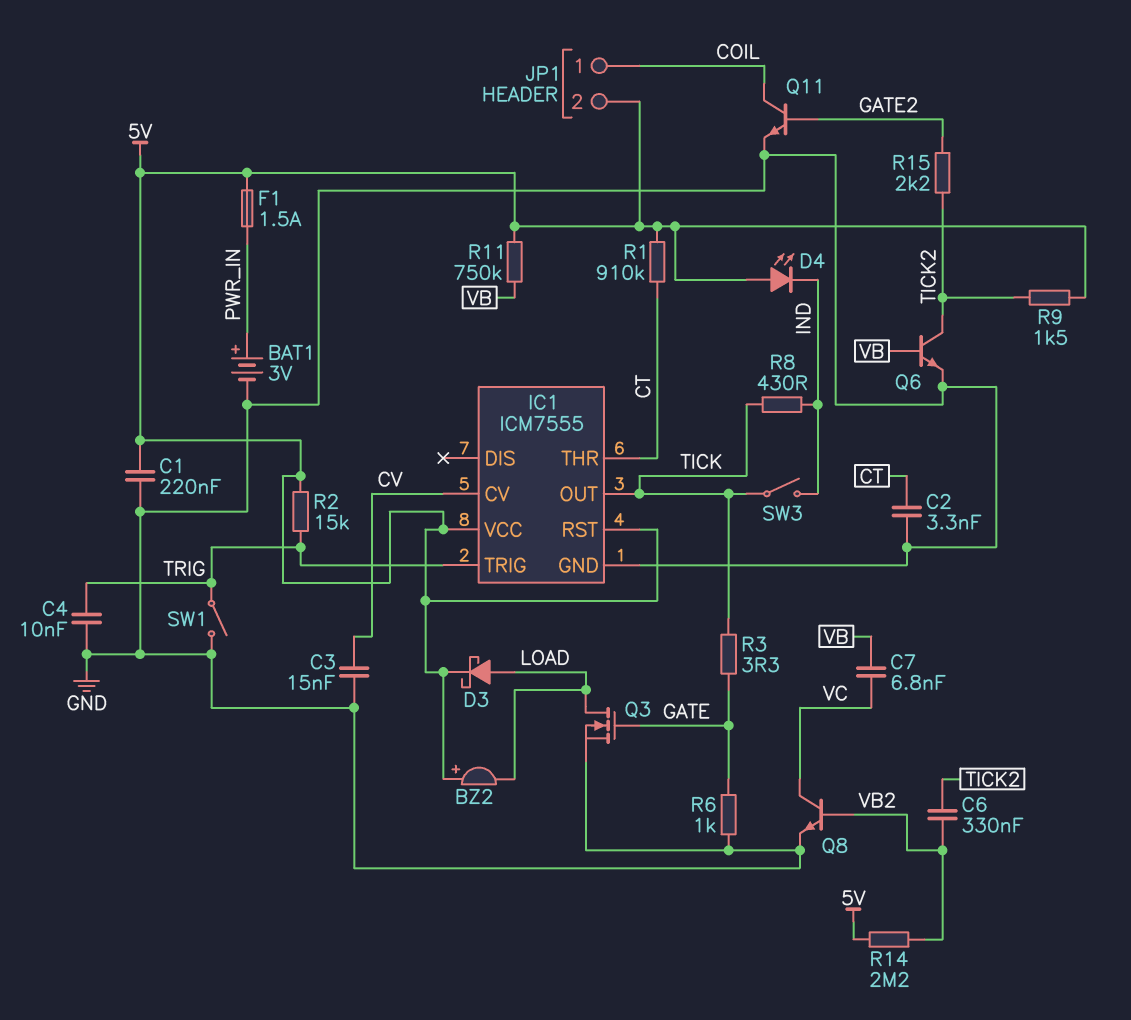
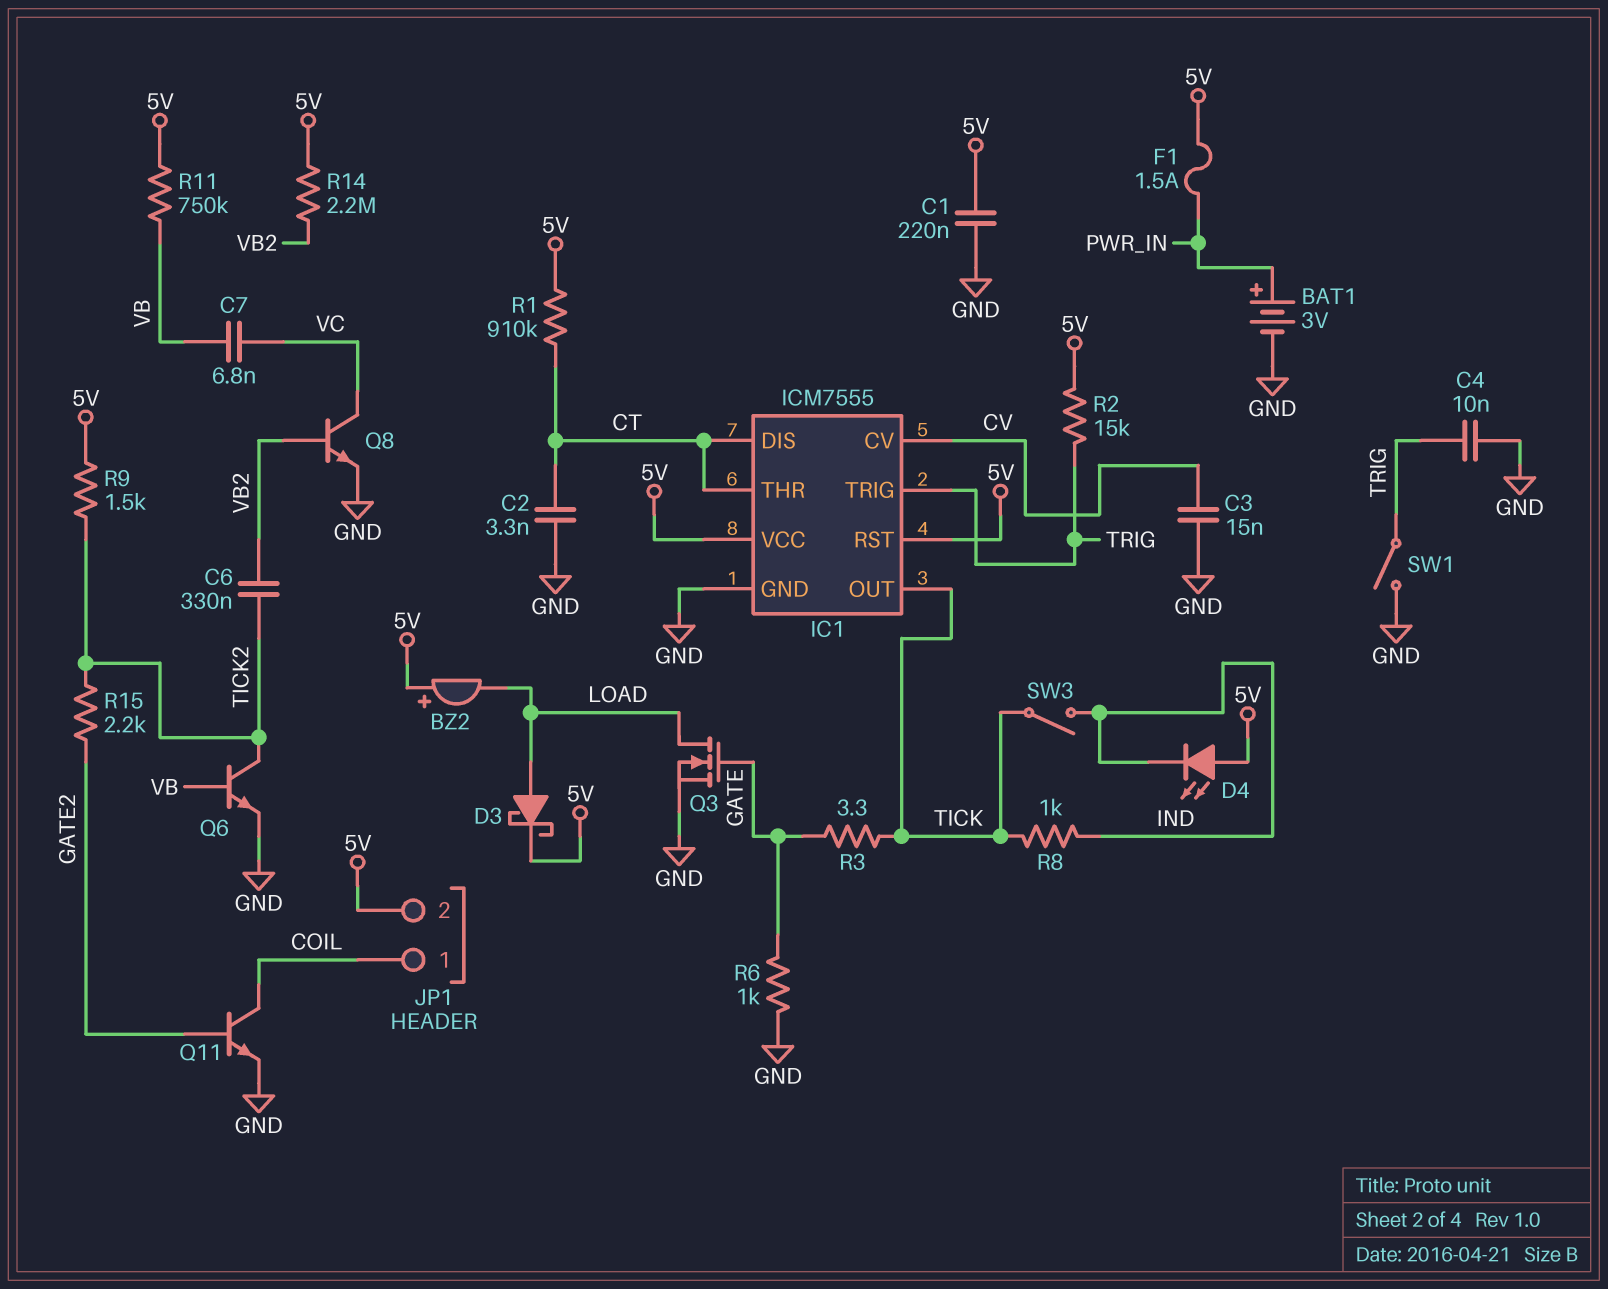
IC1 pin DIS: none -> CT
R8: 430 (IND, TICK) -> 1k (IND, TICK)

